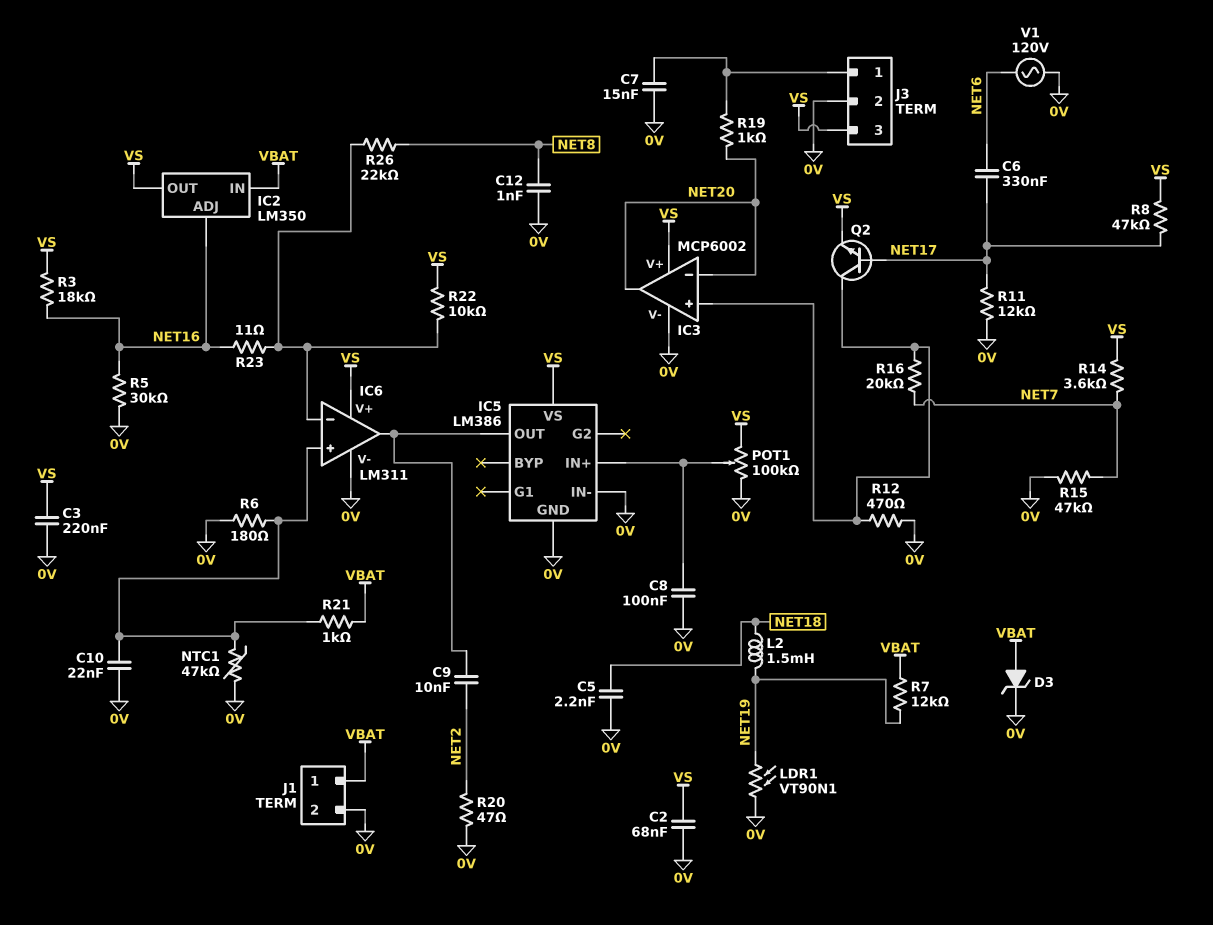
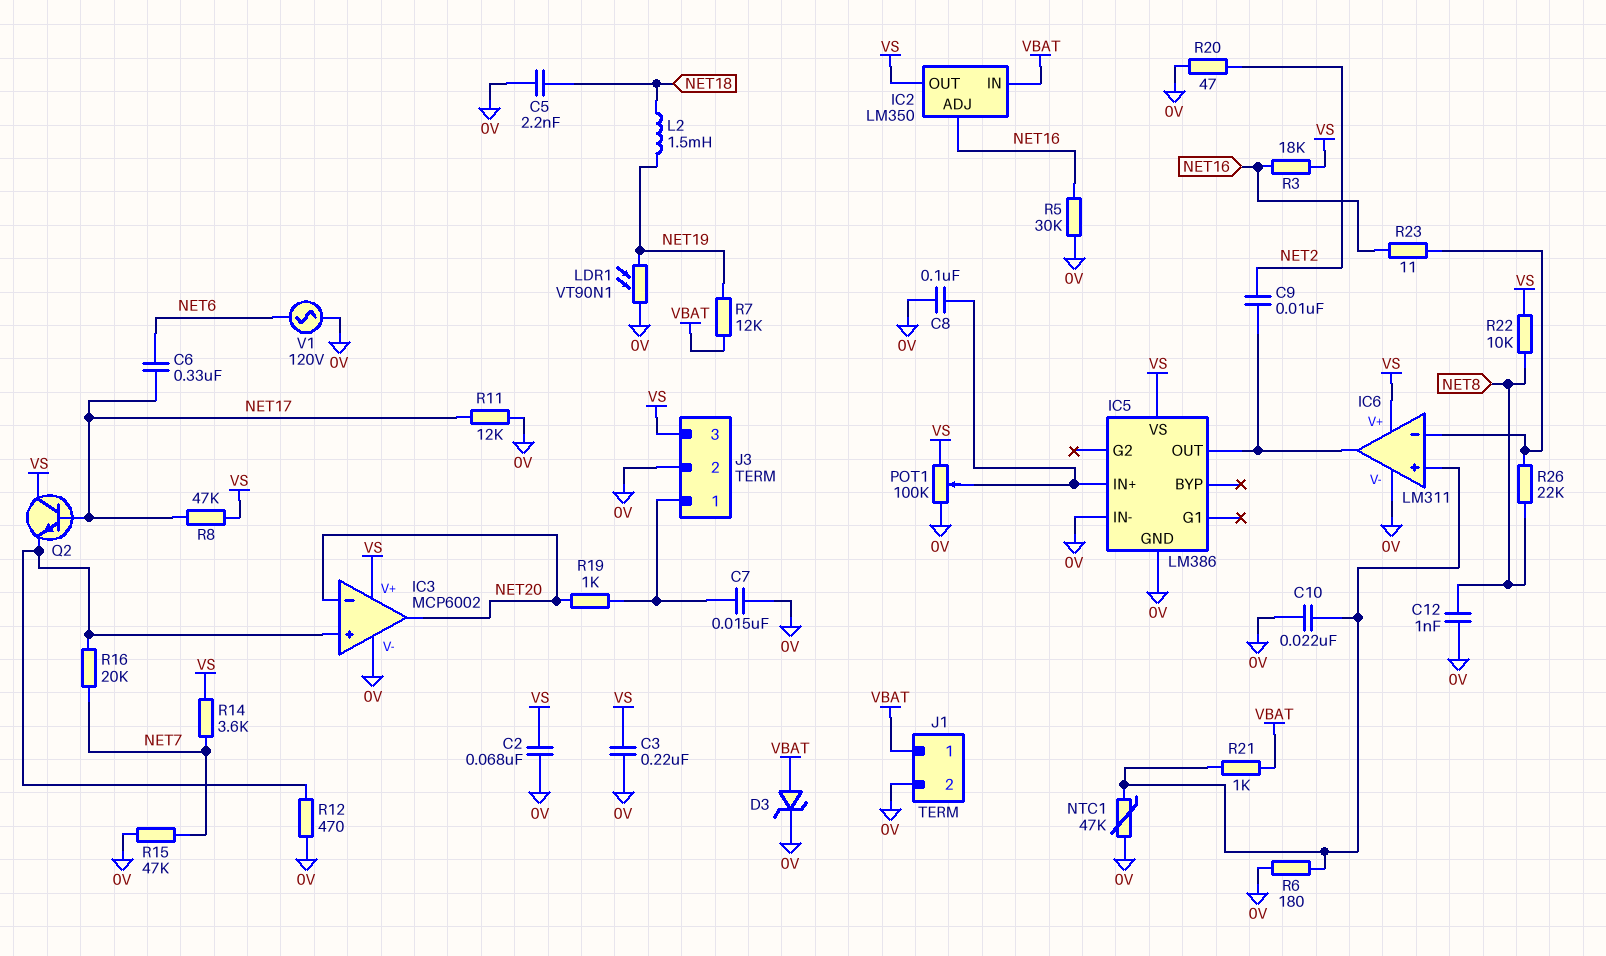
Q2: NPN (B NET17, C IC3/in+, E VS) -> NPN (B NET17, C VS, E IC3/in+)
R22: 10k (IC6/in-, VS) -> 10k (NET8, VS)

